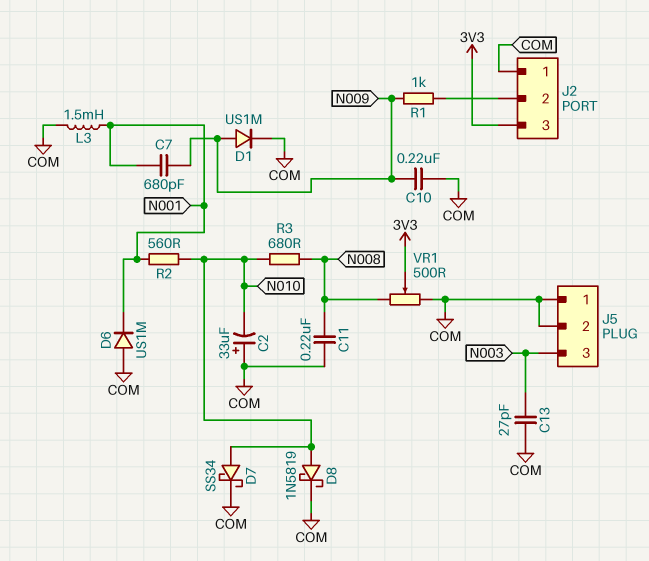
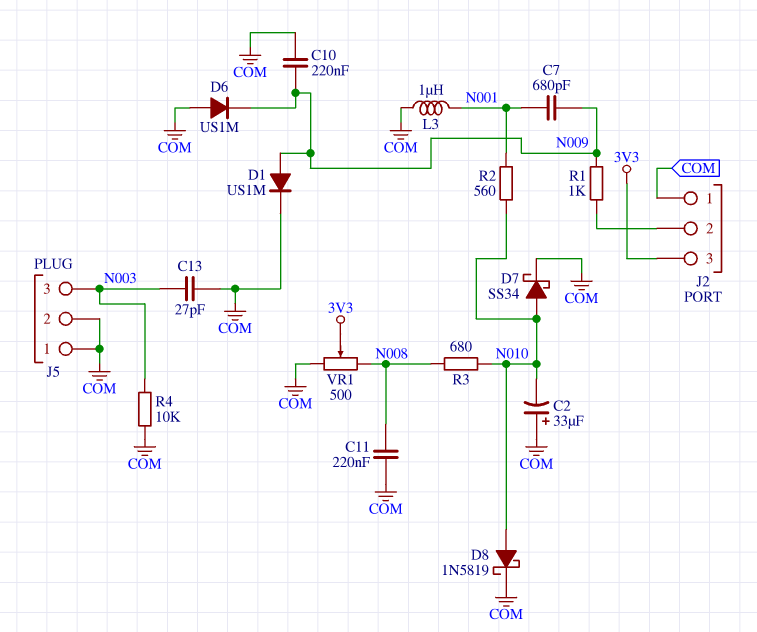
D6: diode US1M (A COM, K N001) -> diode US1M (A COM, K N009)
L3: 1.5mH (COM, N001) -> 1uH (COM, N001)
R4: none -> 10k (COM, N003)

